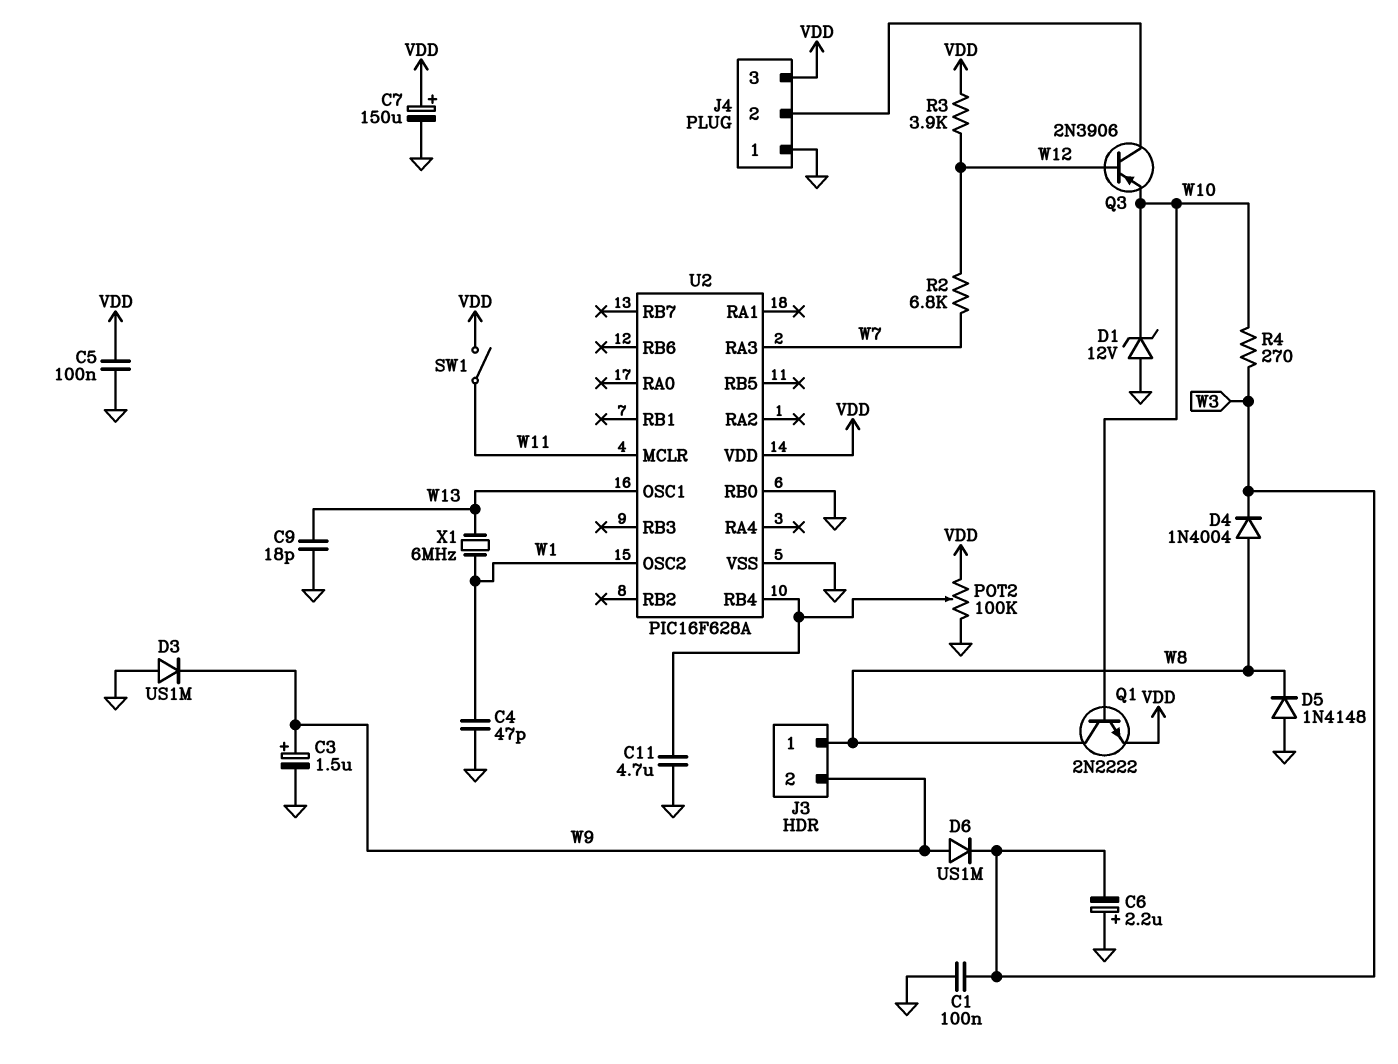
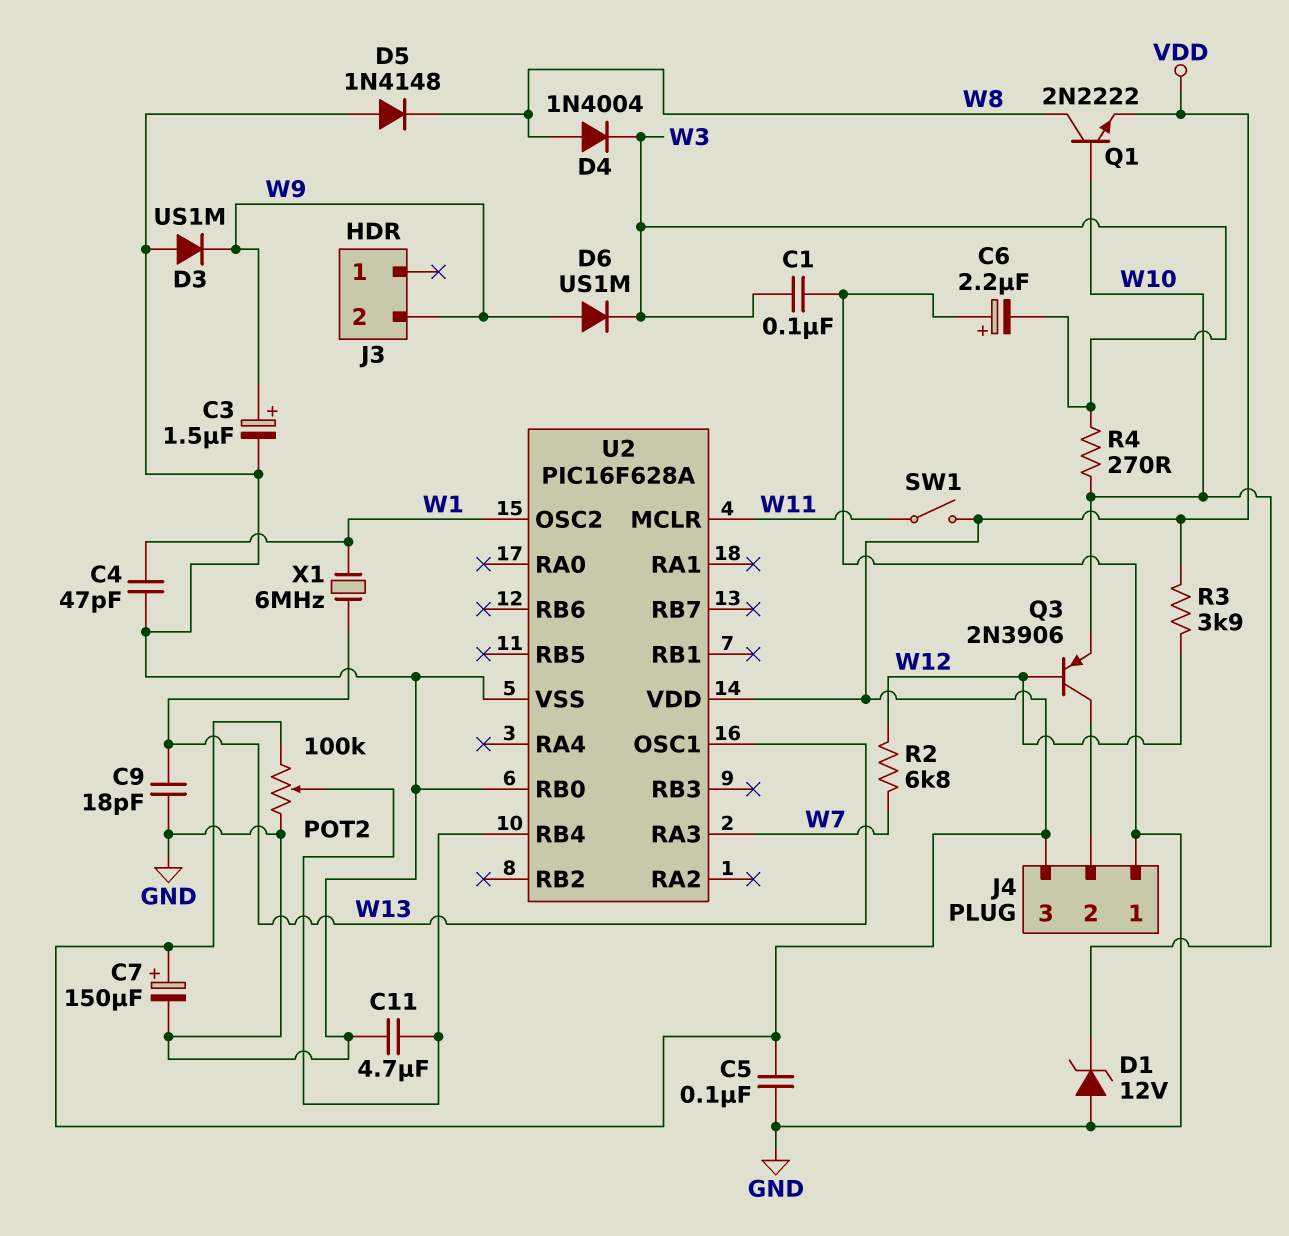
J3 pin 1: W8 -> none

